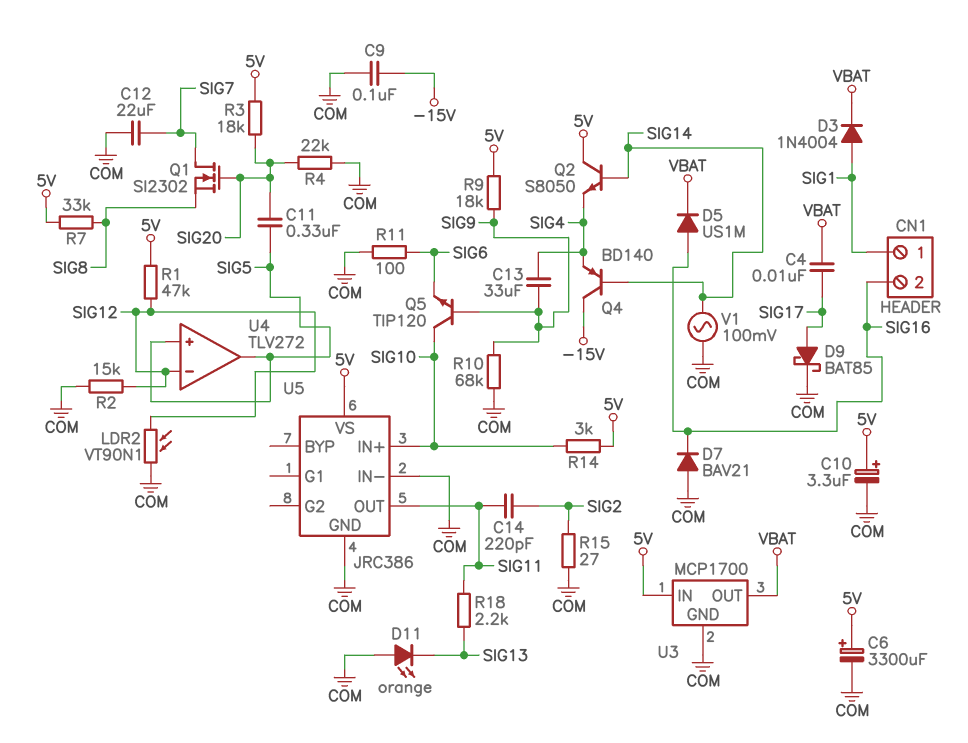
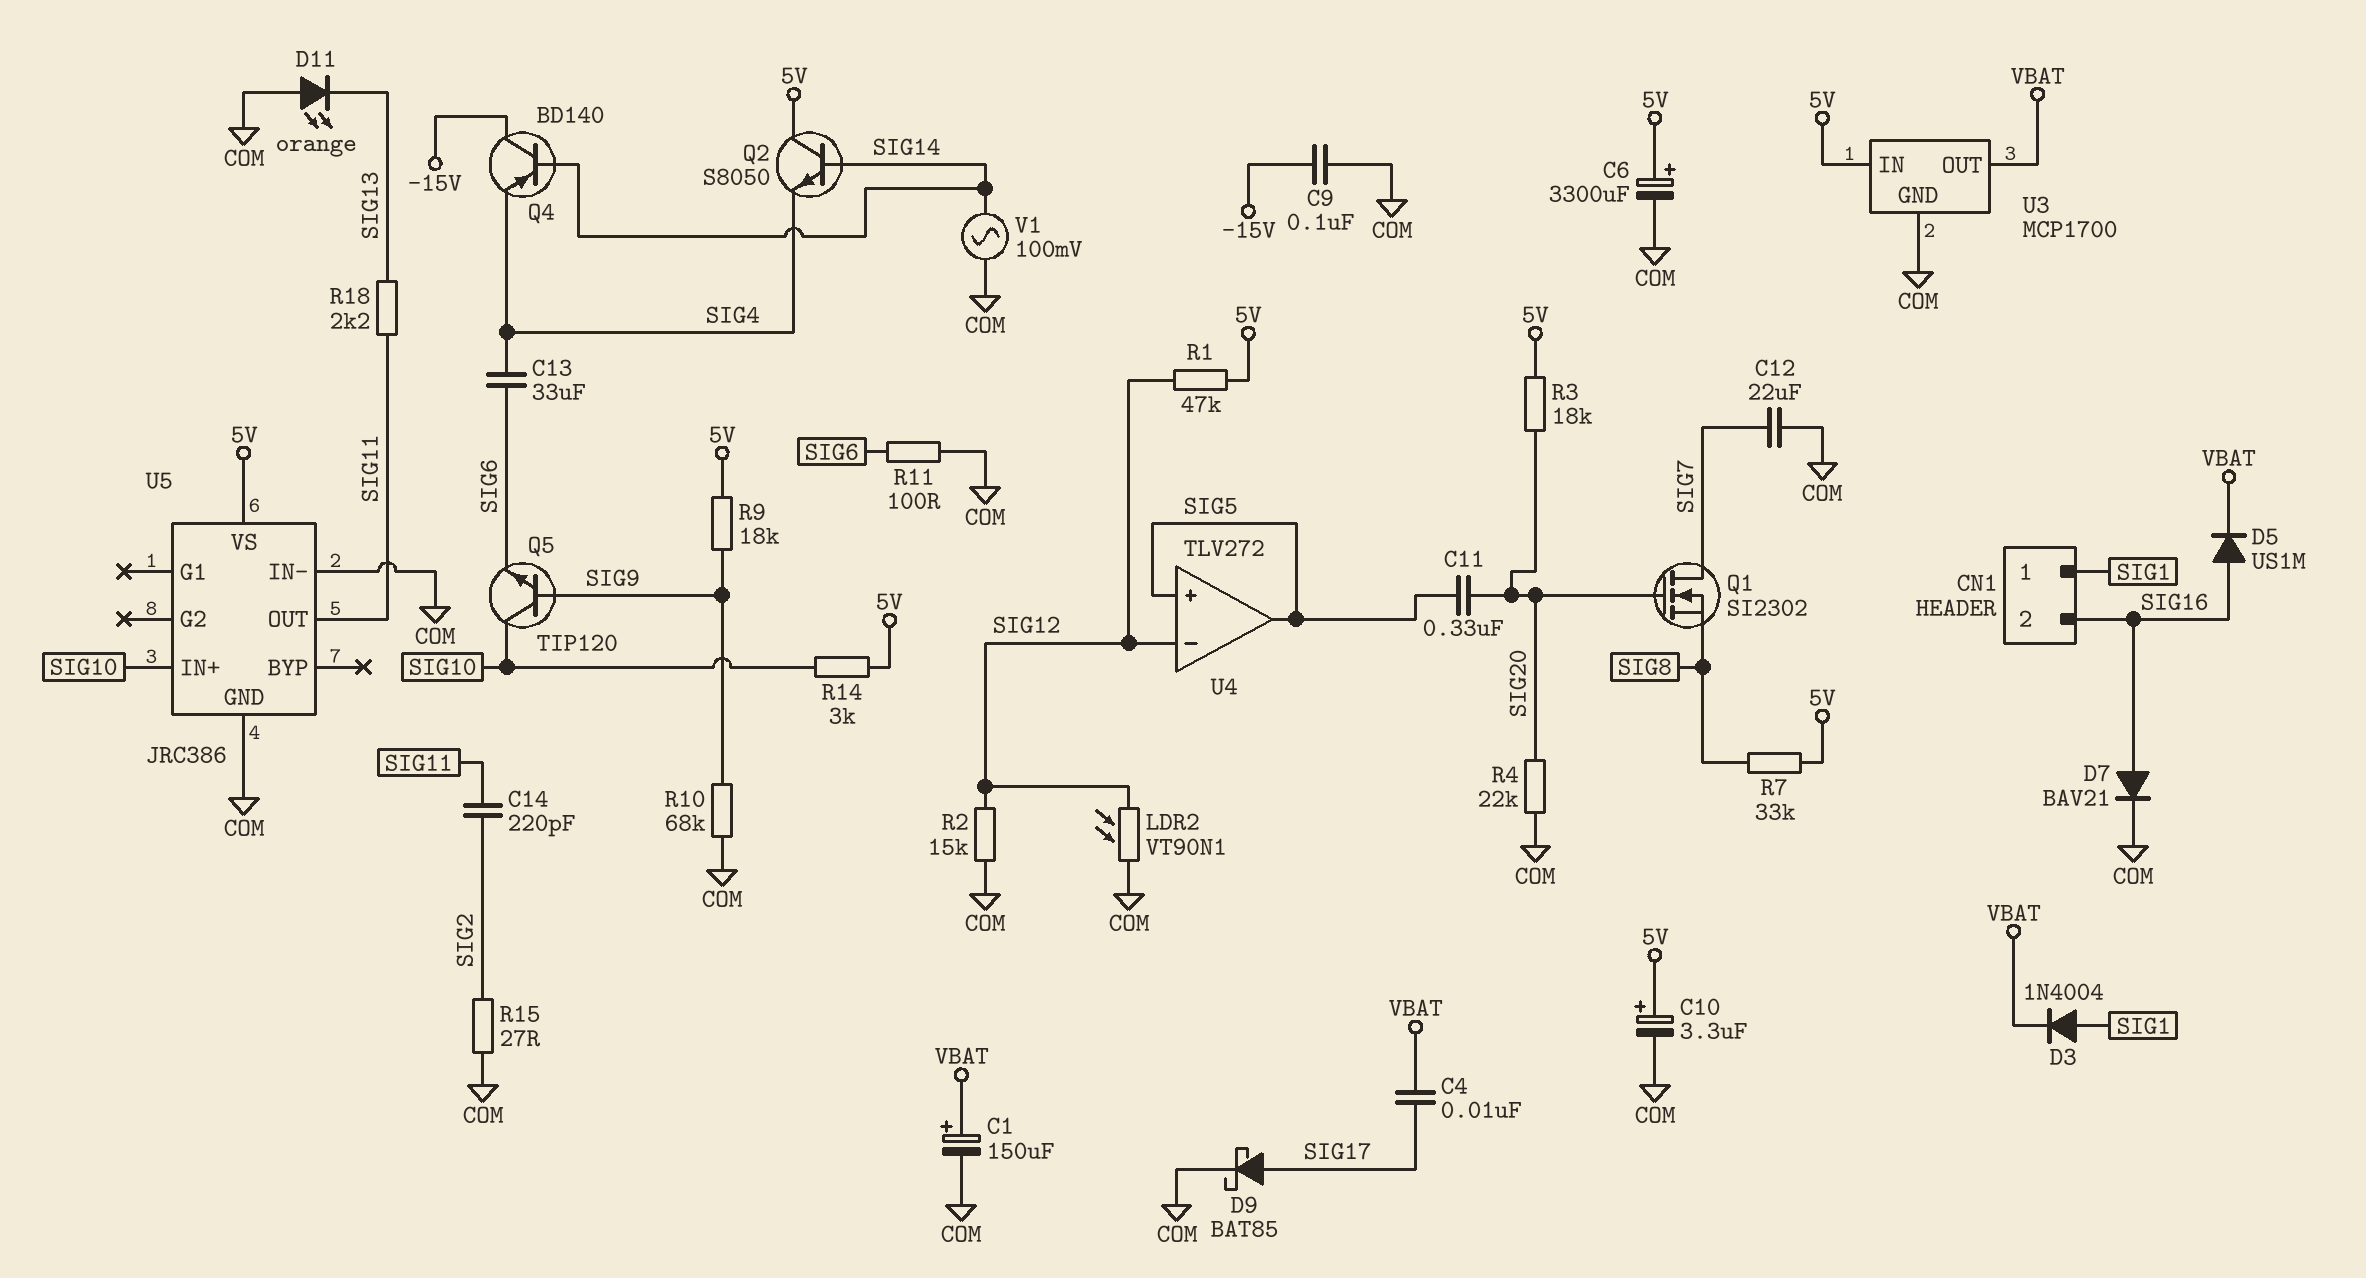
C1: none -> 150uF (plus VBAT, minus COM)
C13: 33uF (SIG4, SIG9) -> 33uF (SIG4, SIG6)
D7: diode BAV21 (A COM, K SIG16) -> diode BAV21 (A SIG16, K COM)

